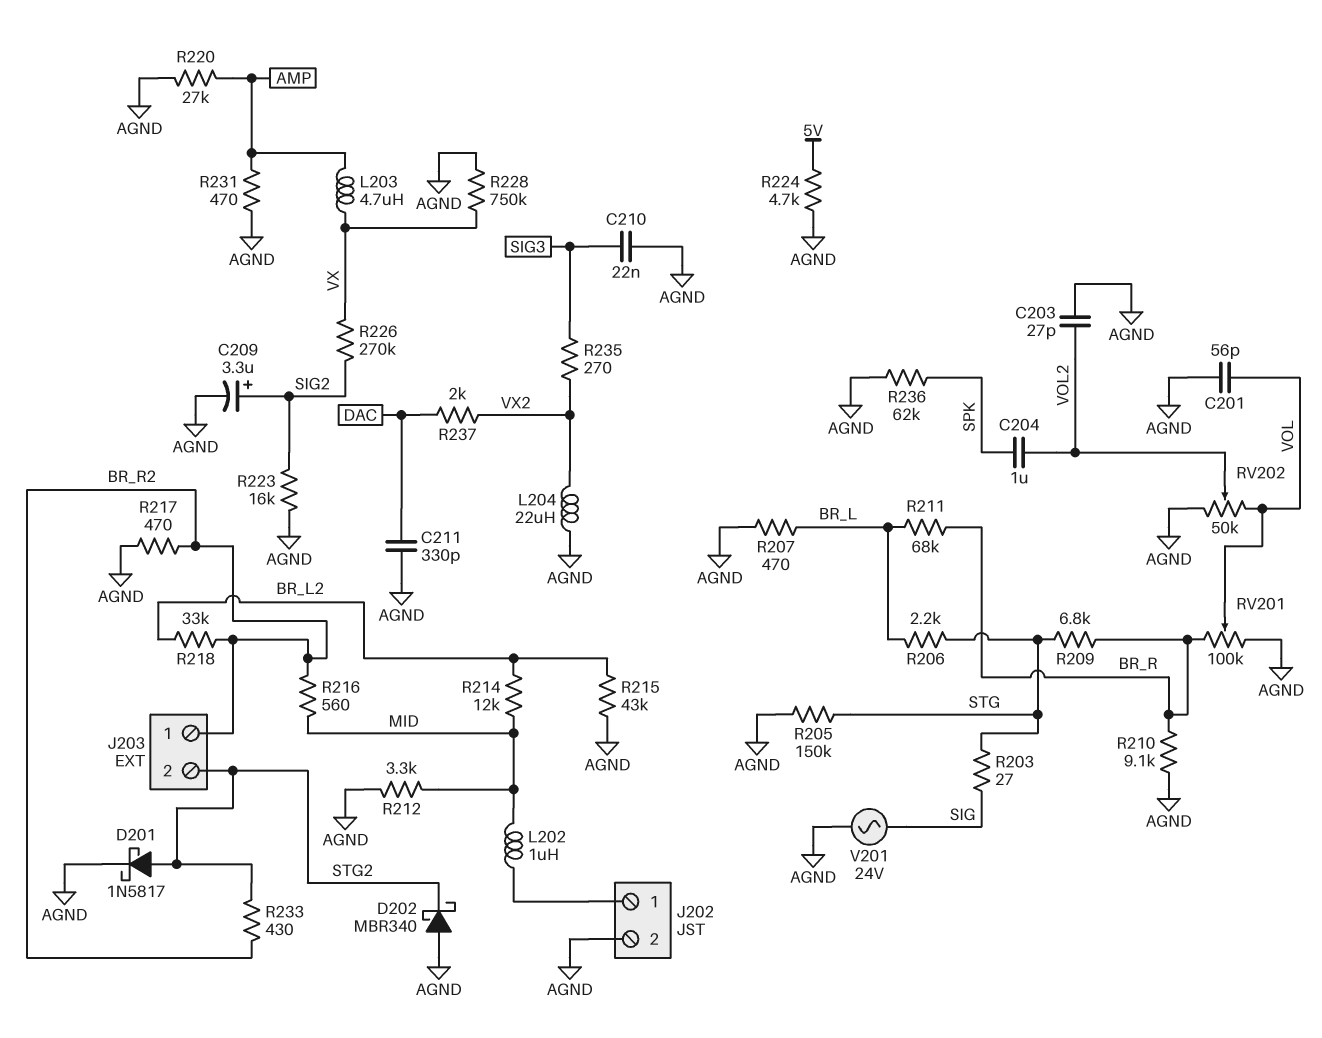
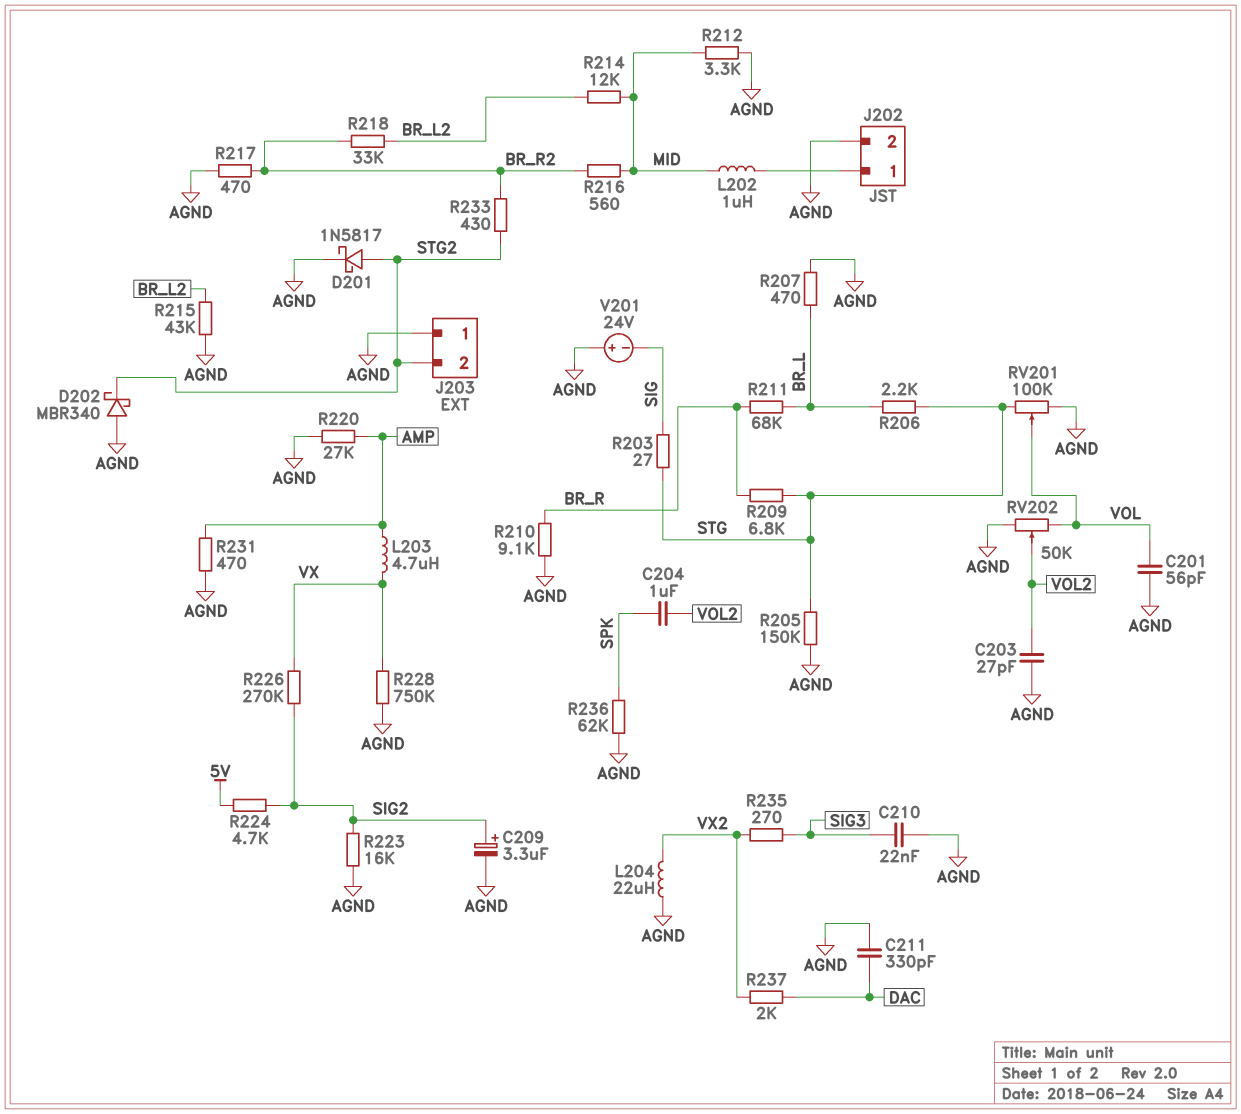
J203 pin 1: BR_R2 -> AGND
R224: 4.7k (5V, AGND) -> 4.7k (5V, SIG2)
RV201: 100k (AGND, BR_R, wiper VOL) -> 100k (AGND, STG, wiper VOL)
V201: AC 24V (AGND, SIG) -> 24V (plus AGND, minus SIG)

